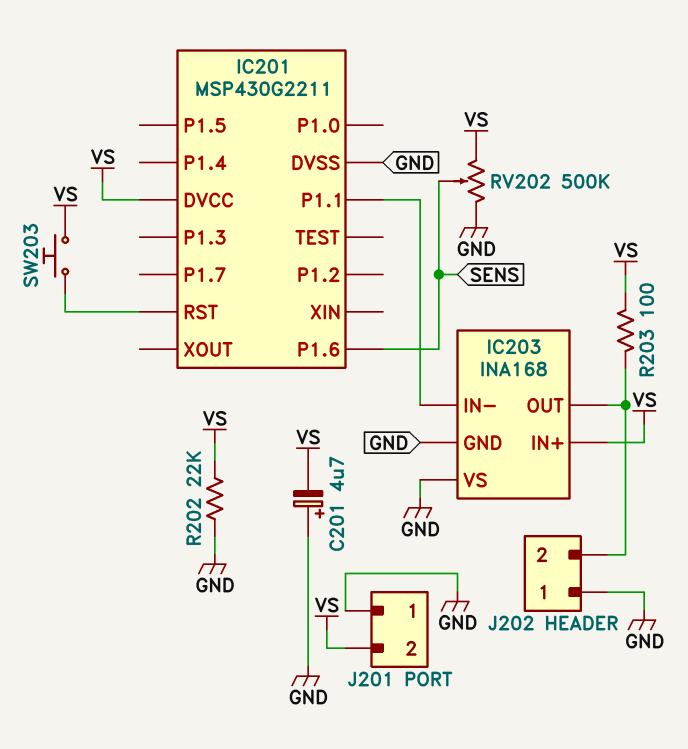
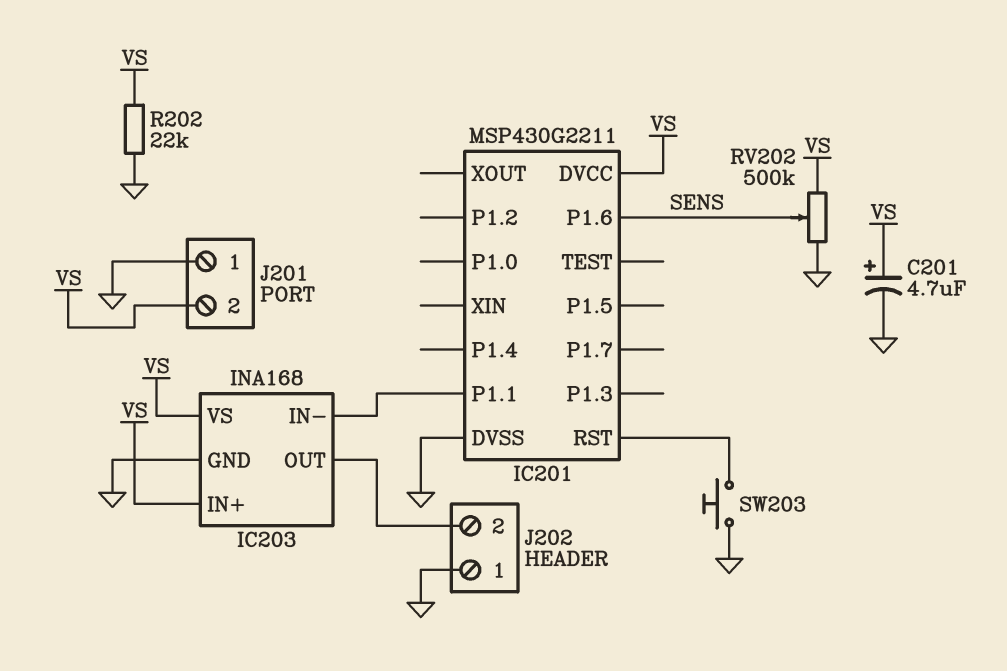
C201: 4.7uF (plus GND, minus VS) -> 4.7uF (plus VS, minus GND)
IC203 pin VS: GND -> VS
R203: 100 (IC203/OUT, VS) -> none
SW203: button (IC201/RST, VS) -> button (GND, IC201/RST)

